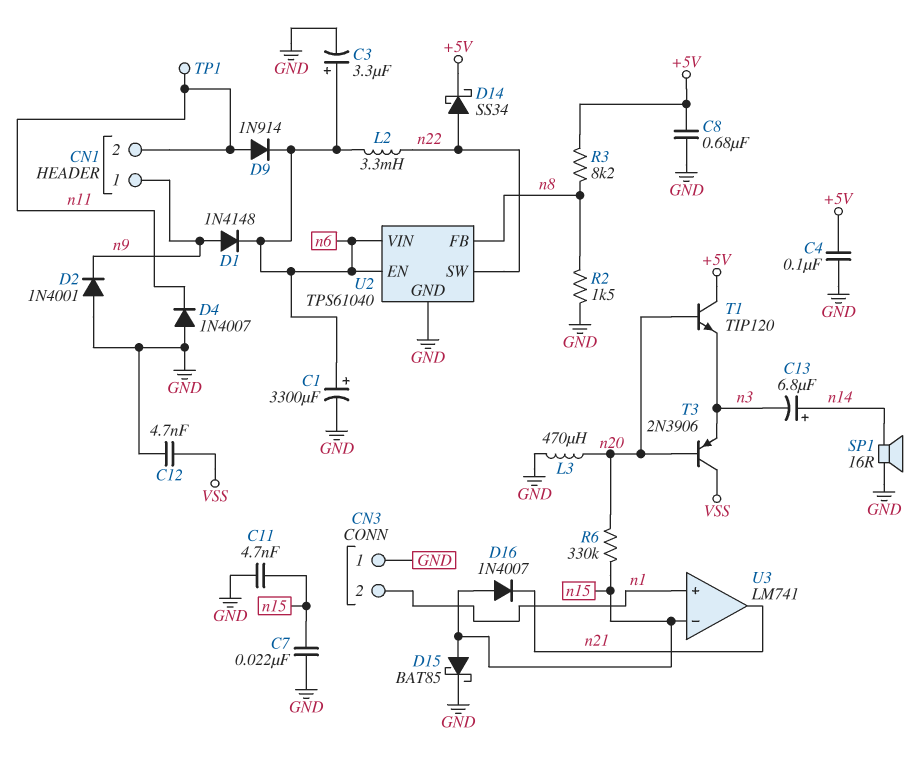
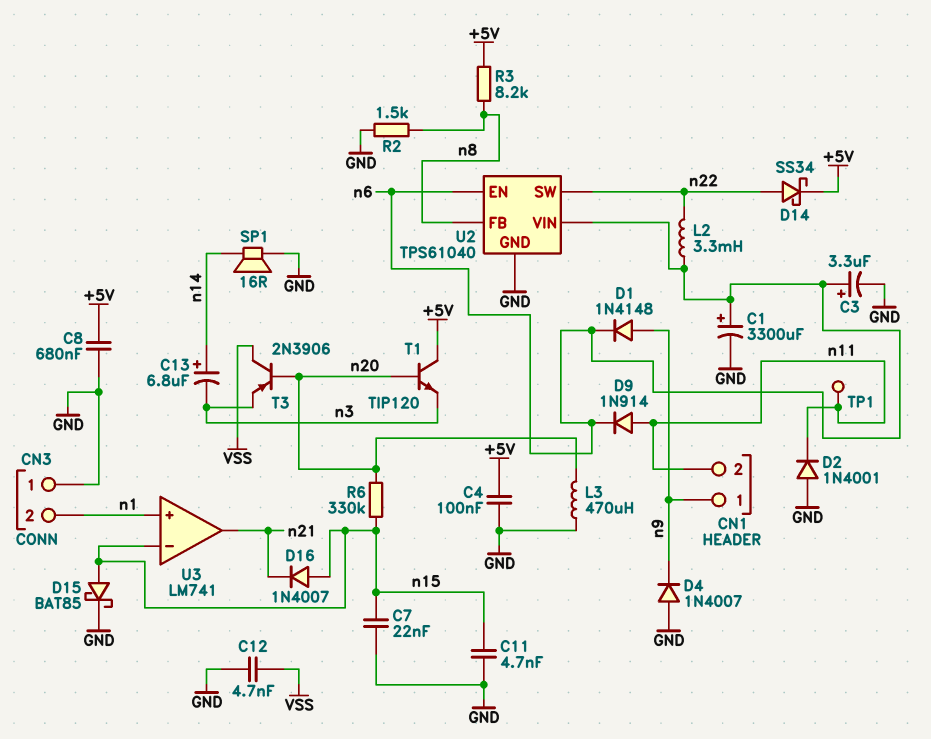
D2: diode 1N4001 (A GND, K n9) -> diode 1N4001 (A GND, K n11)
D4: diode 1N4007 (A GND, K n11) -> diode 1N4007 (A GND, K n9)

